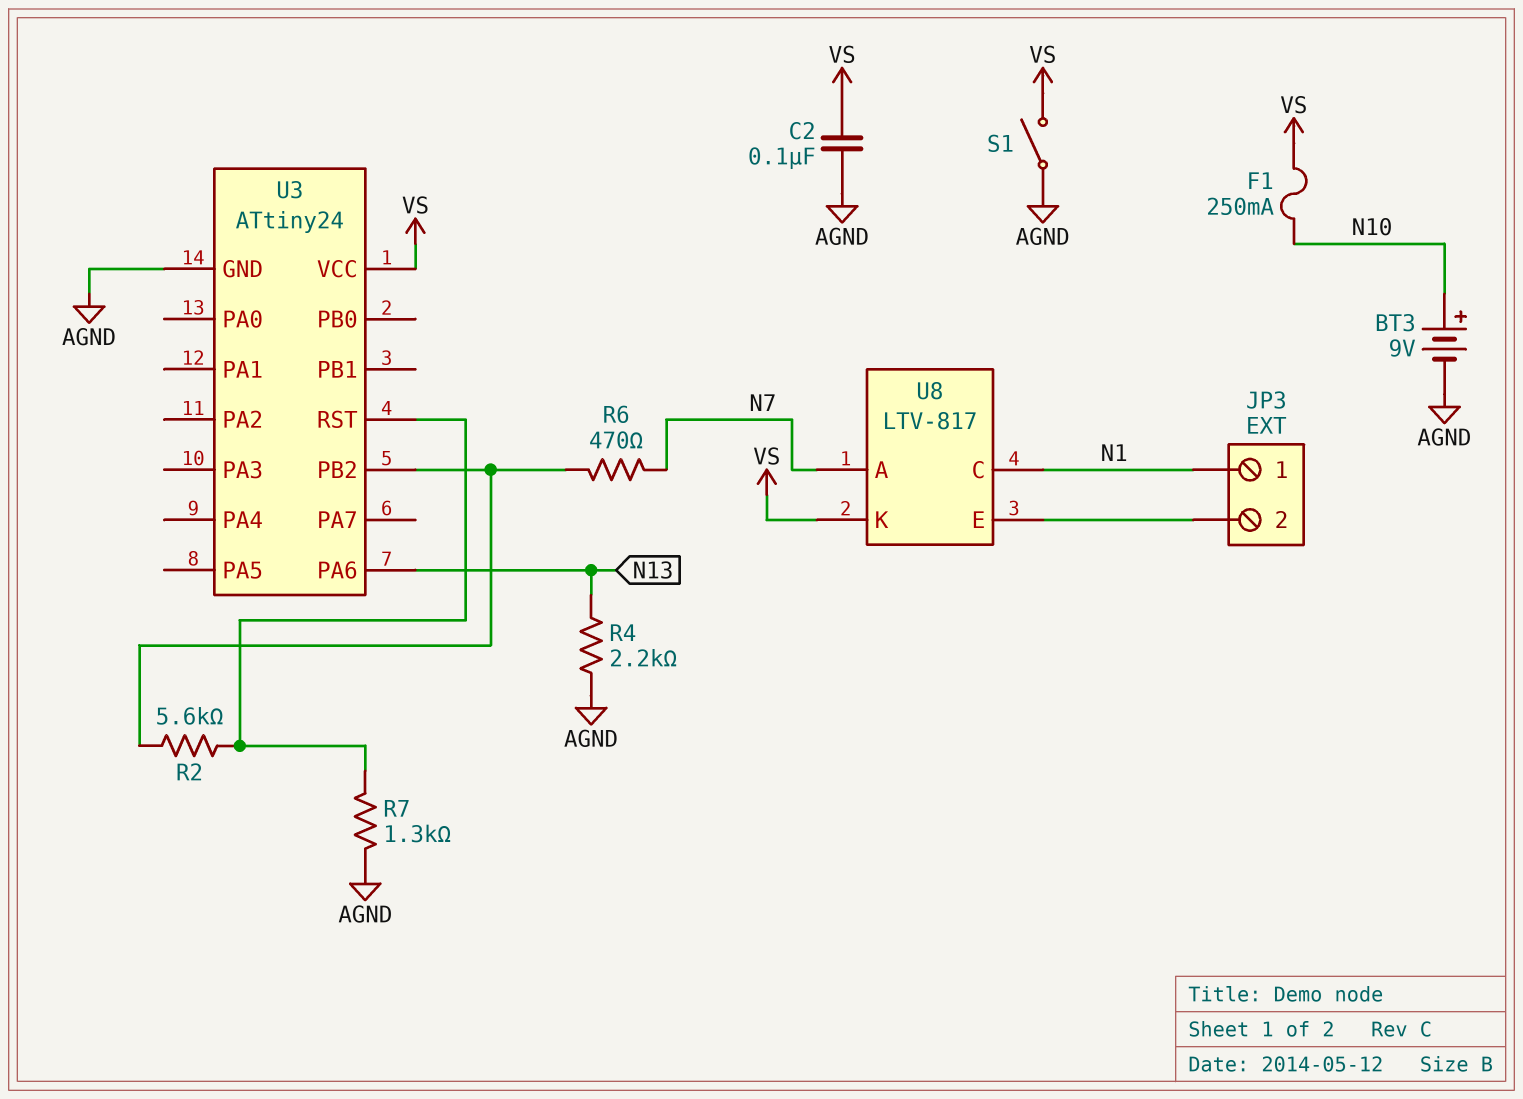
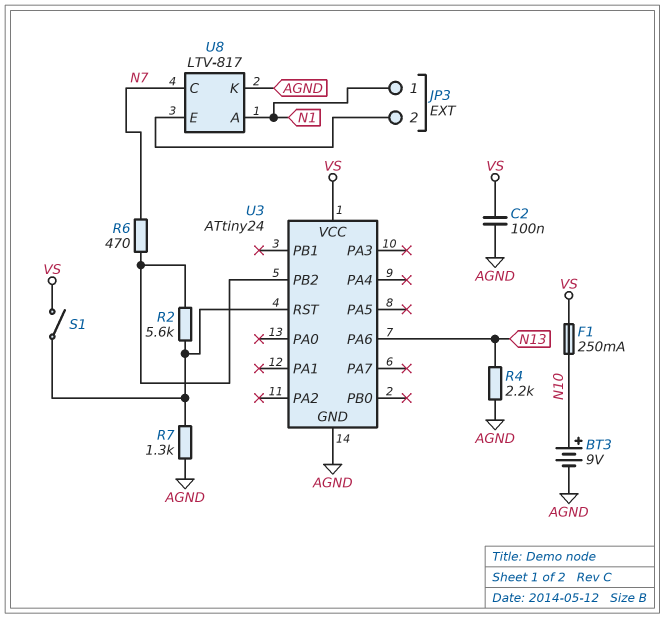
S1: switch (AGND, VS) -> switch (U3/RST, VS)
U8 pin A: N7 -> N1
U8 pin C: N1 -> N7
U8 pin K: VS -> AGND

